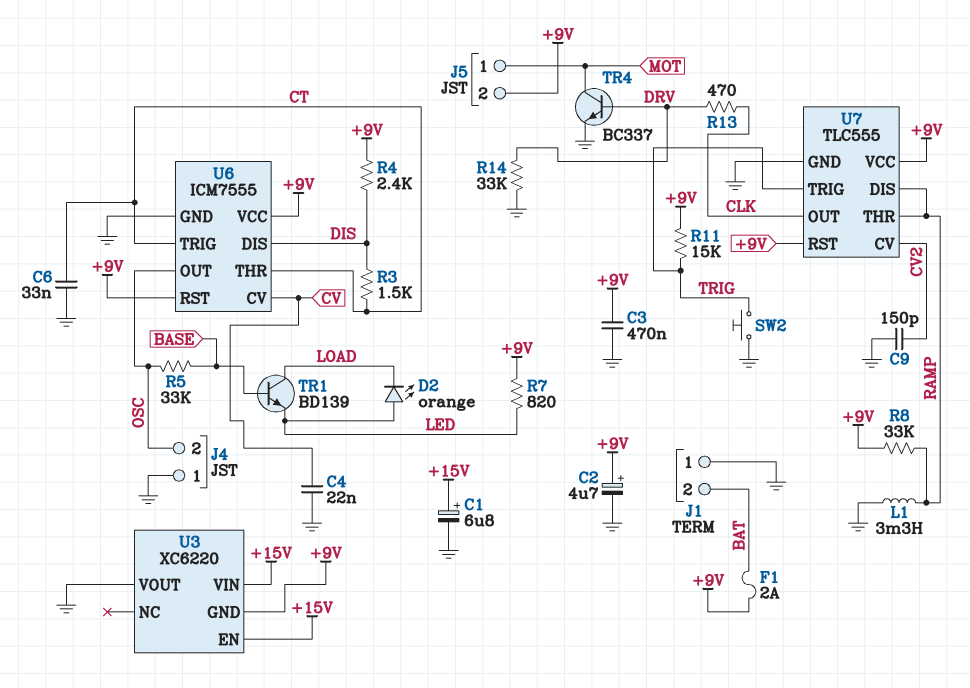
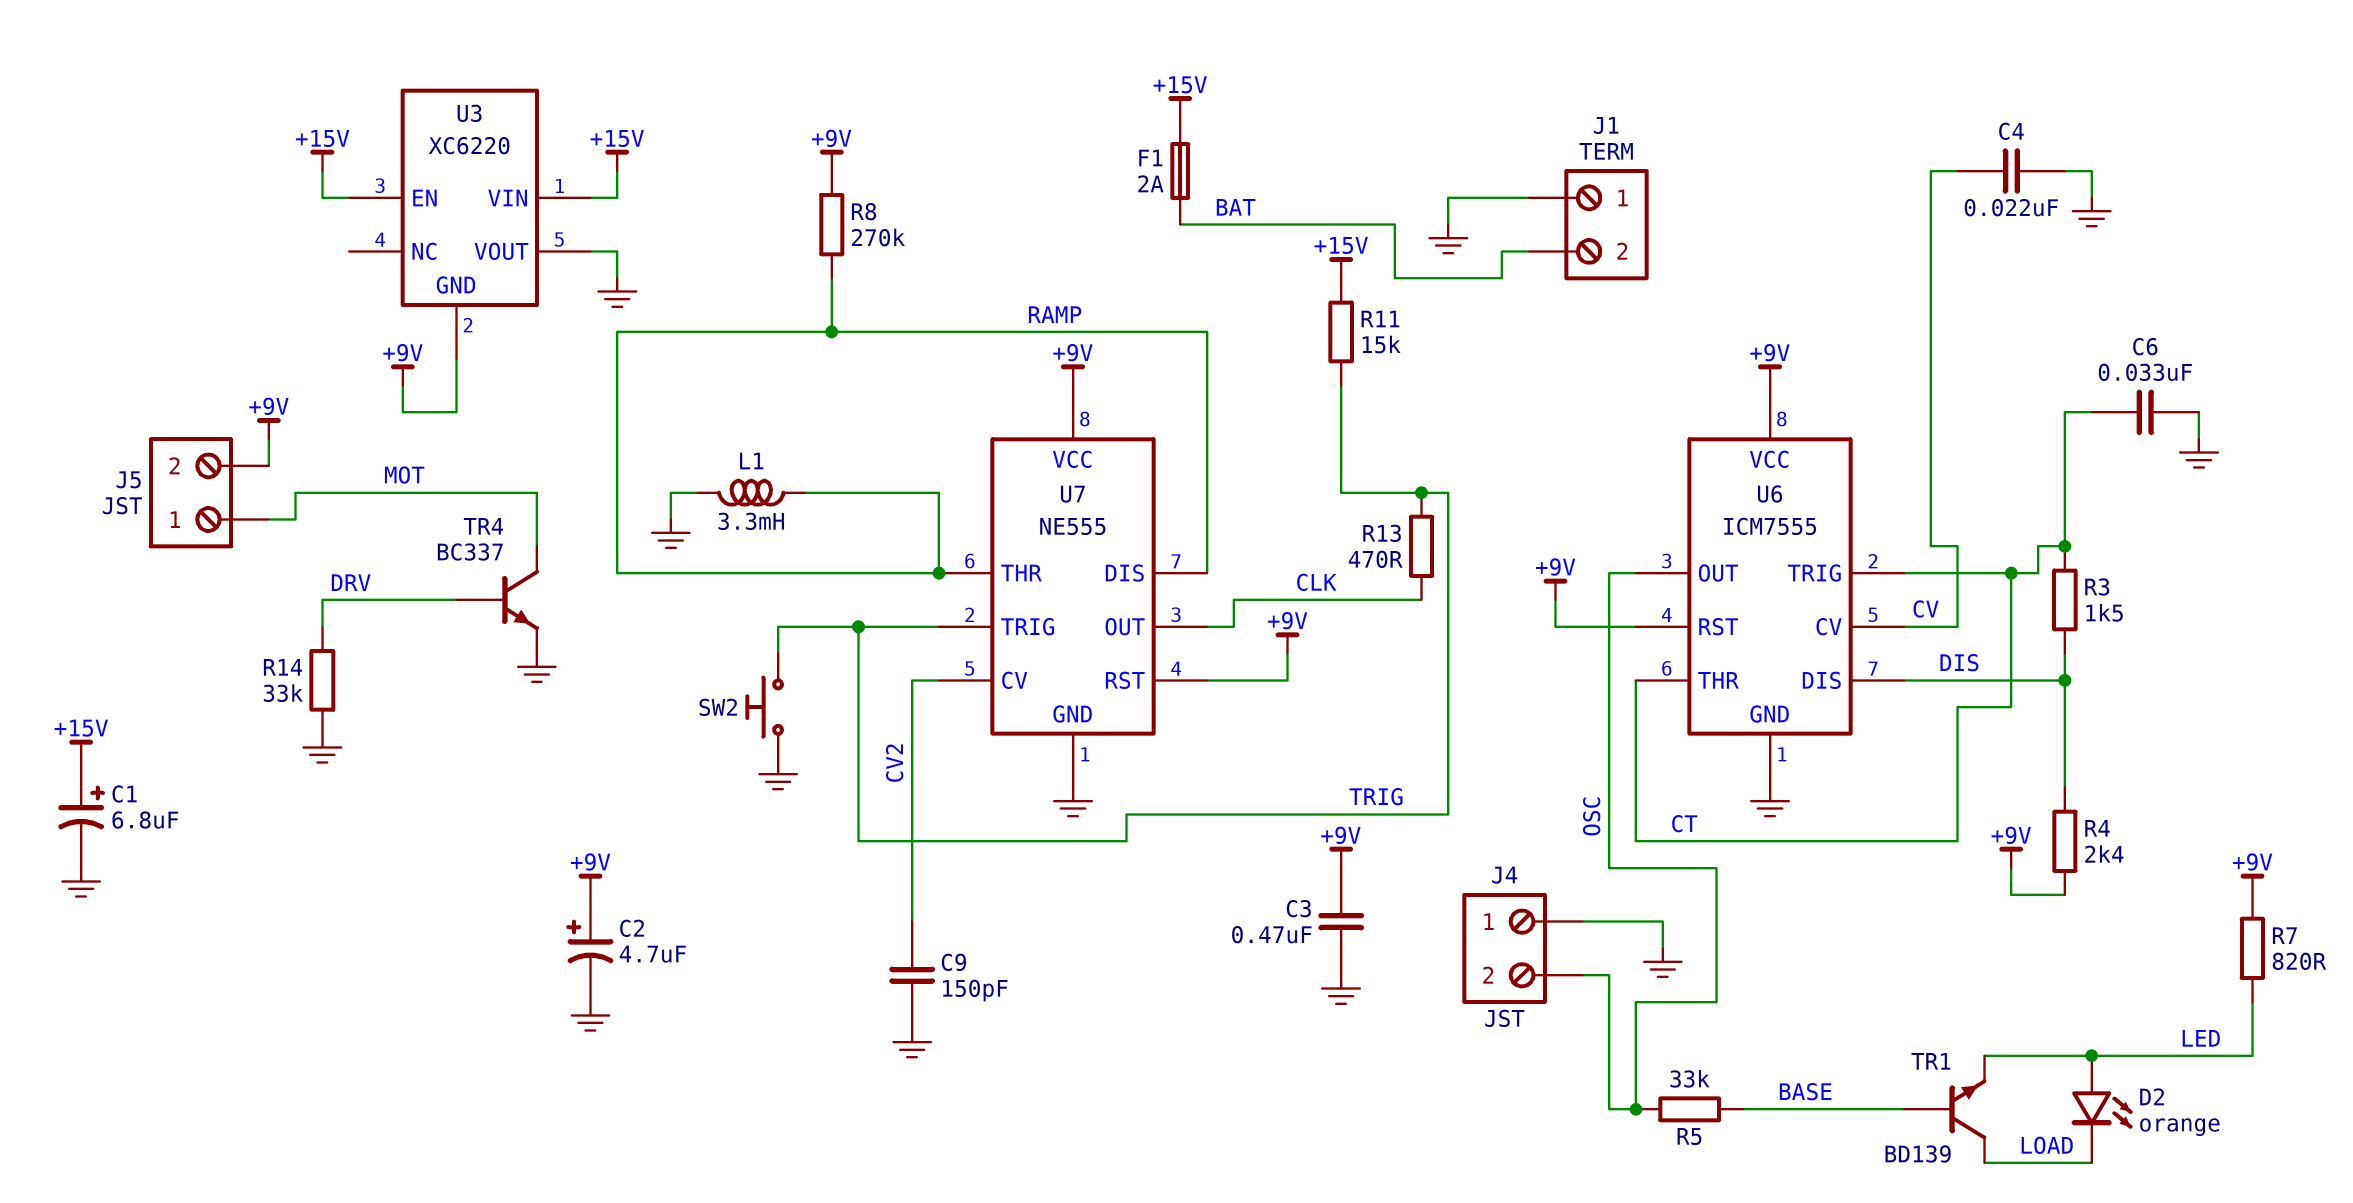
F1: 2A (+9V, BAT) -> 2A (+15V, BAT)
R8: 33k (+9V, RAMP) -> 270k (+9V, RAMP)
R11: 15k (+9V, TRIG) -> 15k (+15V, TRIG)
R13: 470 (CLK, DRV) -> 470 (CLK, TRIG)
U7: TLC555 -> NE555

